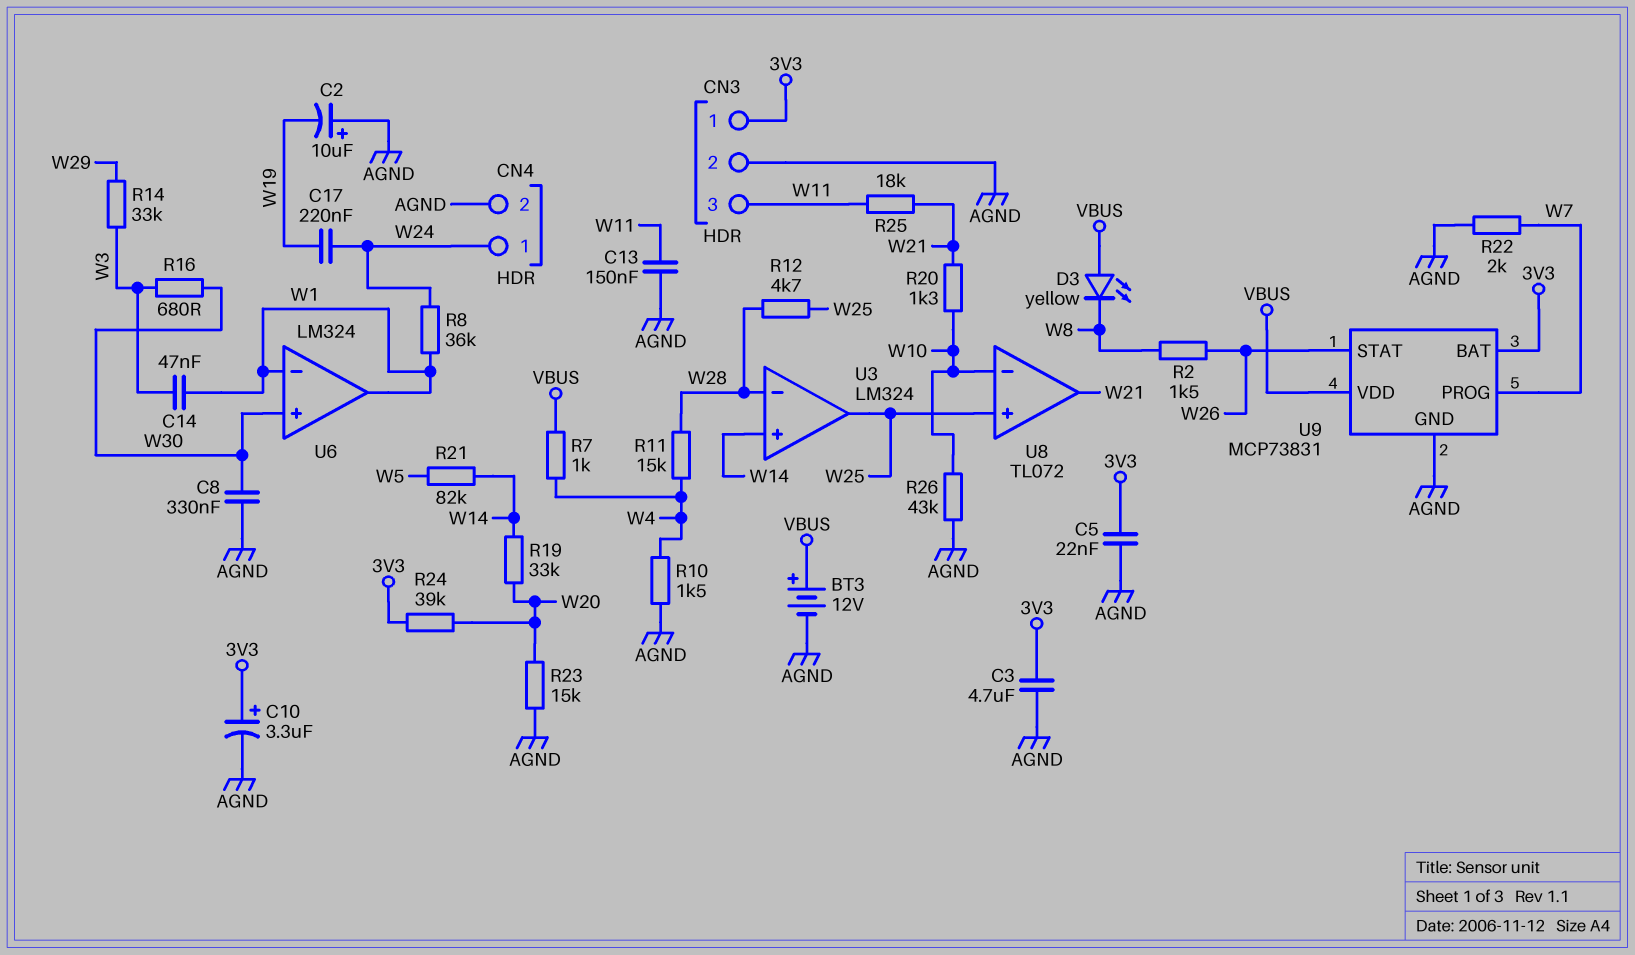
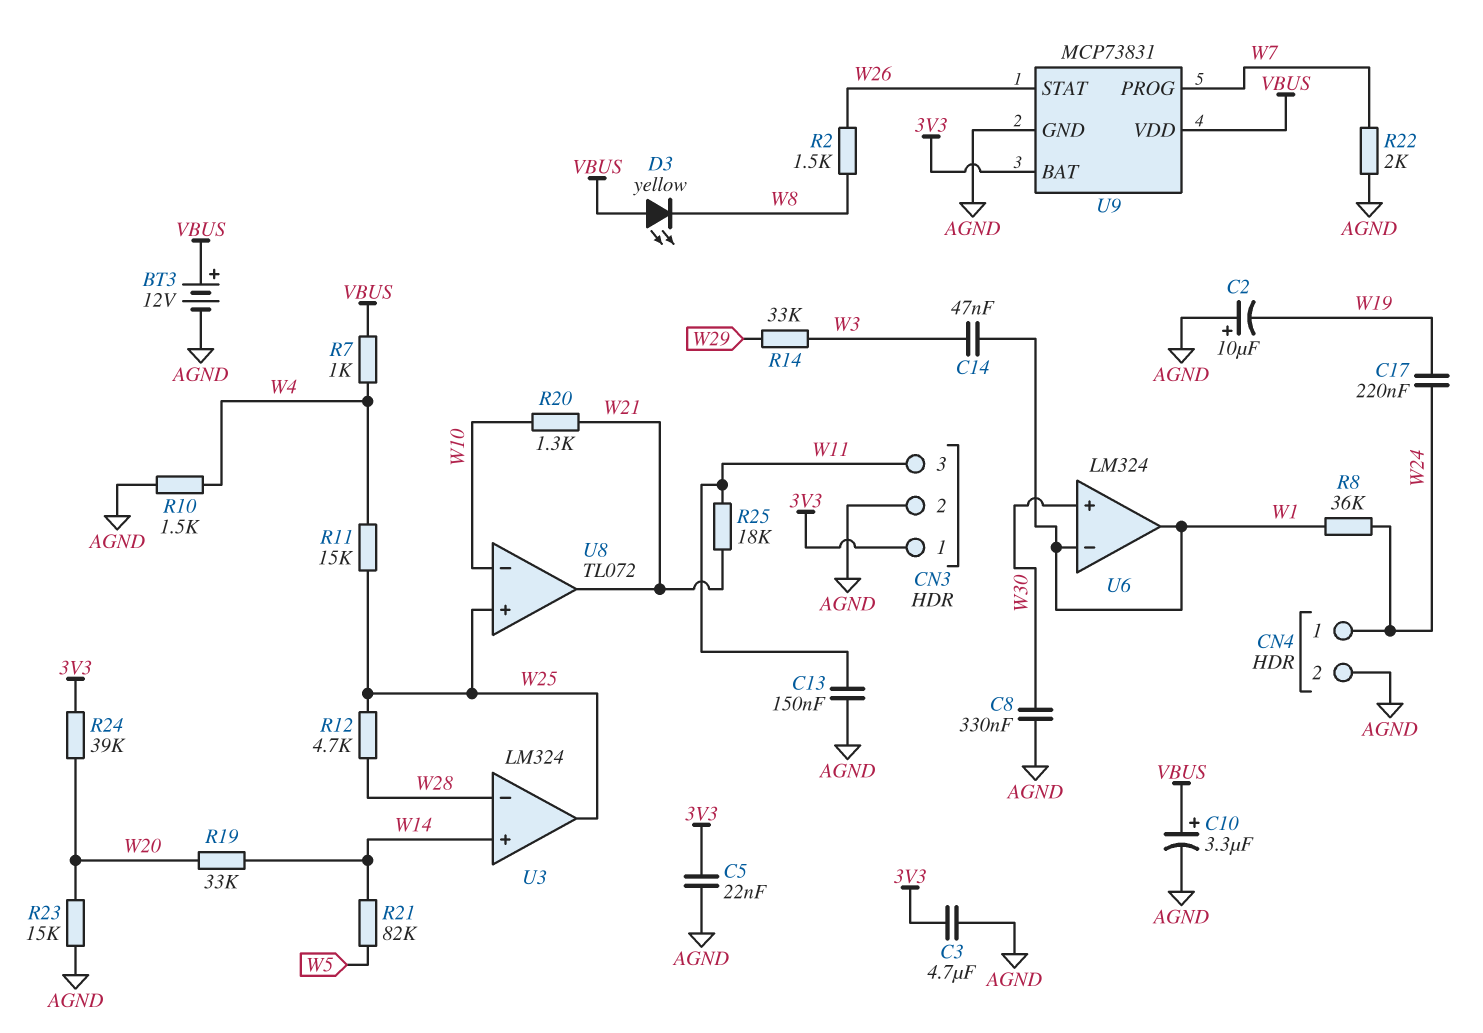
C10: 3.3uF (plus 3V3, minus AGND) -> 3.3uF (plus VBUS, minus AGND)
R11: 15k (W4, W28) -> 15k (W4, W25)
R16: 680 (W3, W30) -> none
R26: 43k (AGND, W10) -> none

